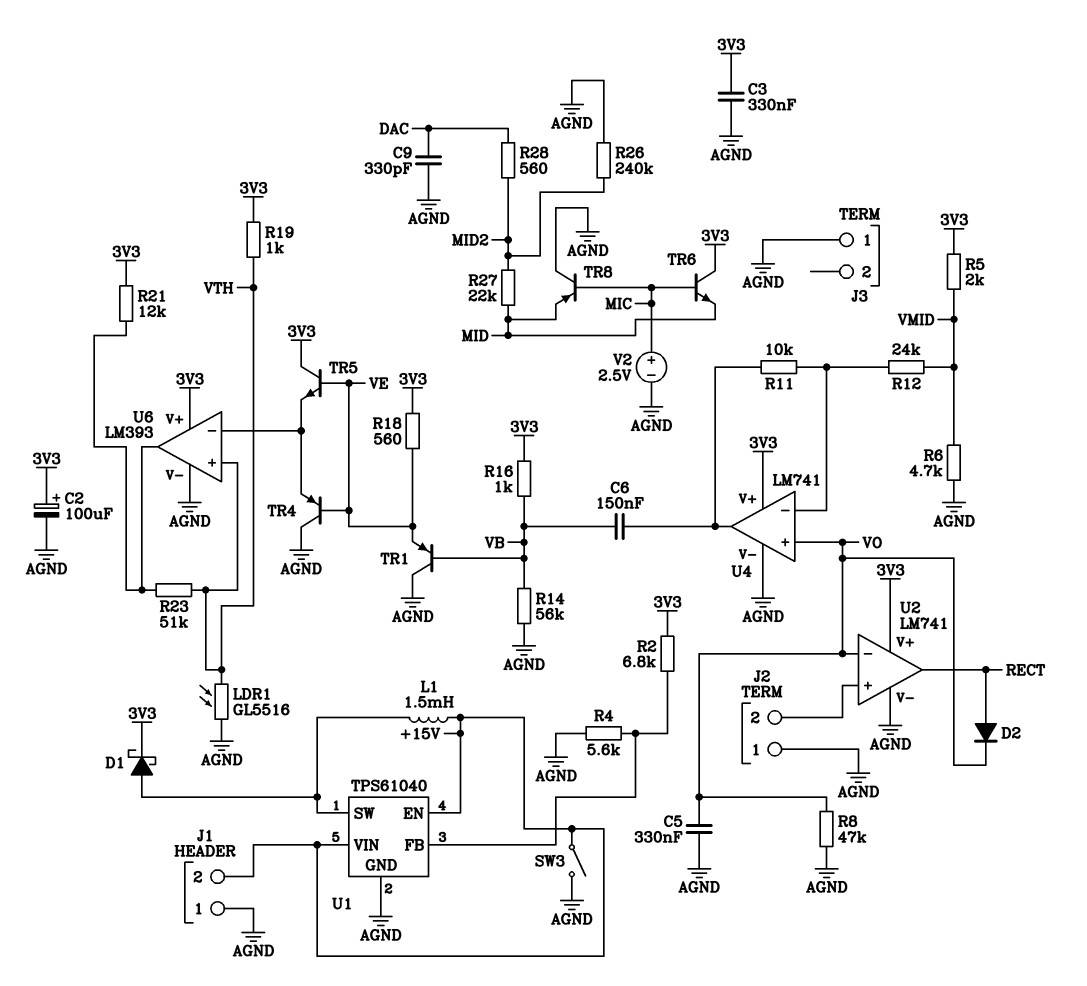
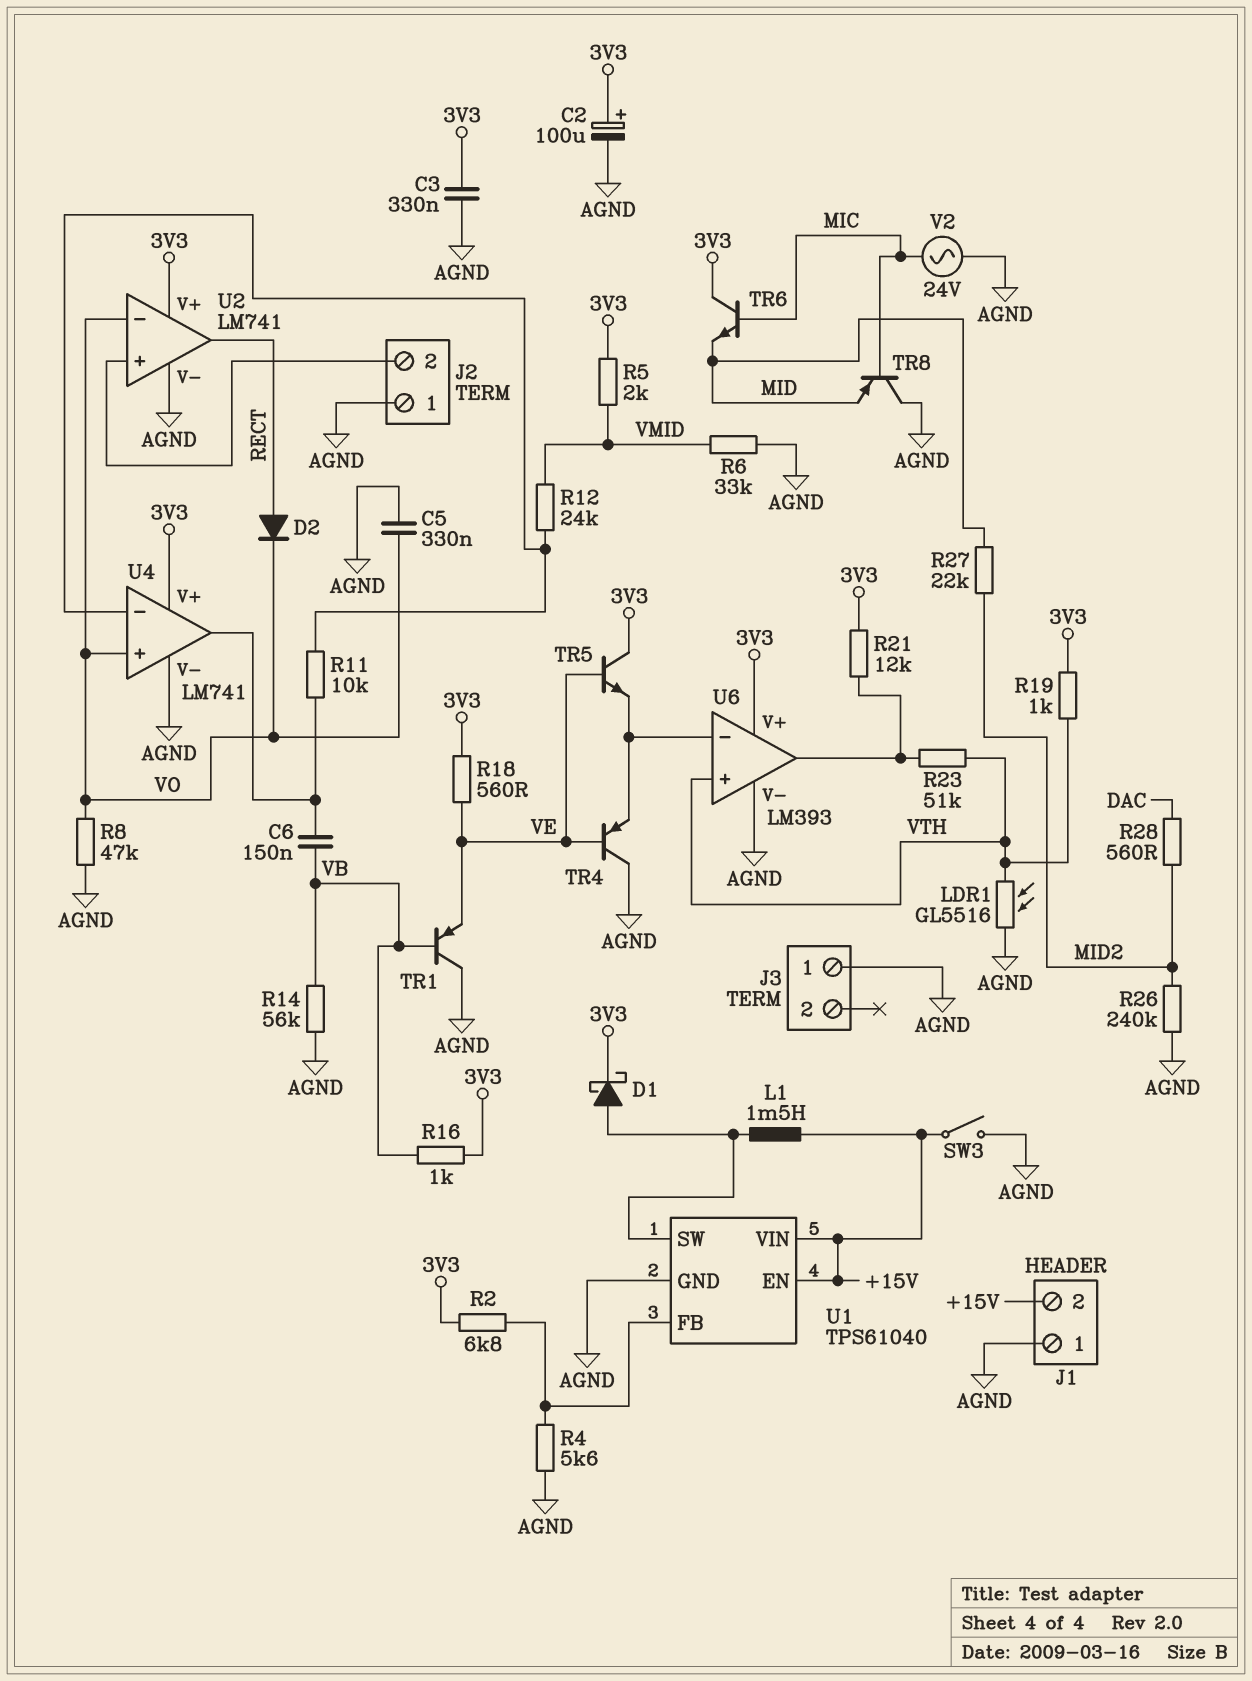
C9: 330pF (AGND, DAC) -> none
R6: 4.7k (AGND, VMID) -> 33k (AGND, VMID)
V2: 2.5V (plus MIC, minus AGND) -> AC 24V (AGND, MIC)

